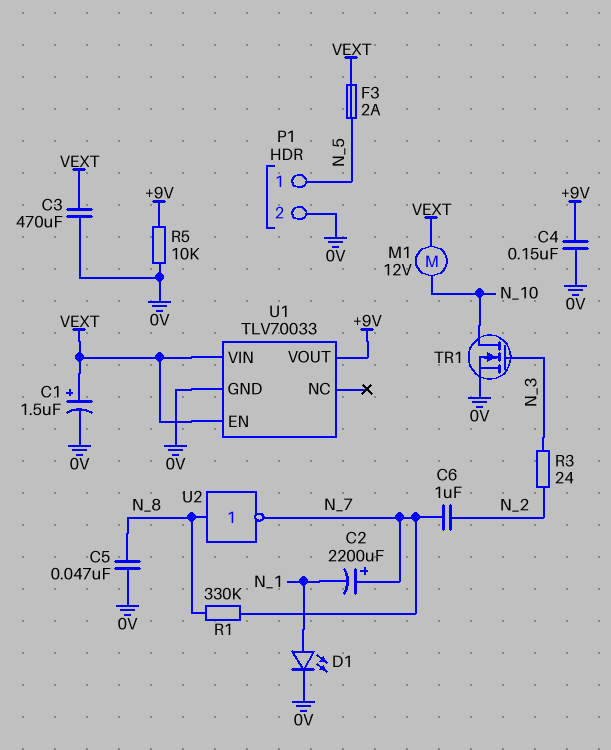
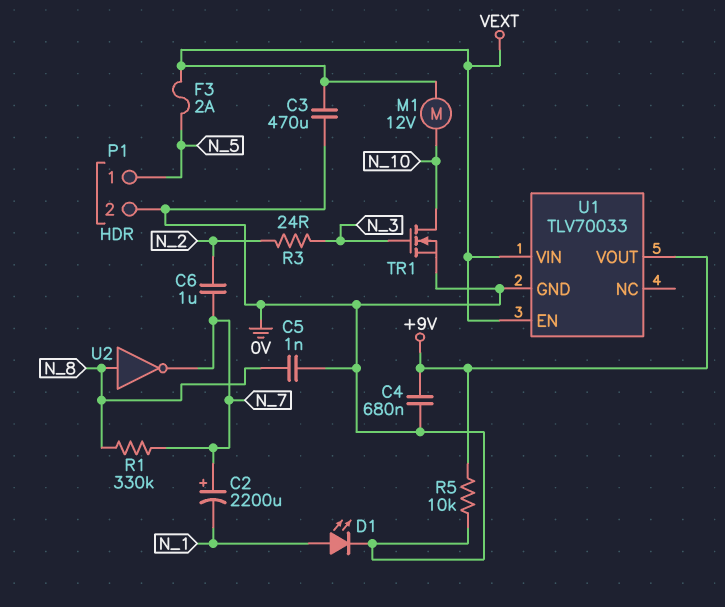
C1: 1.5uF (plus VEXT, minus 0V) -> none
C4: 150nF (+9V, 0V) -> 680nF (+9V, 0V)
C5: 47nF (0V, N_8) -> 1nF (0V, N_8)

